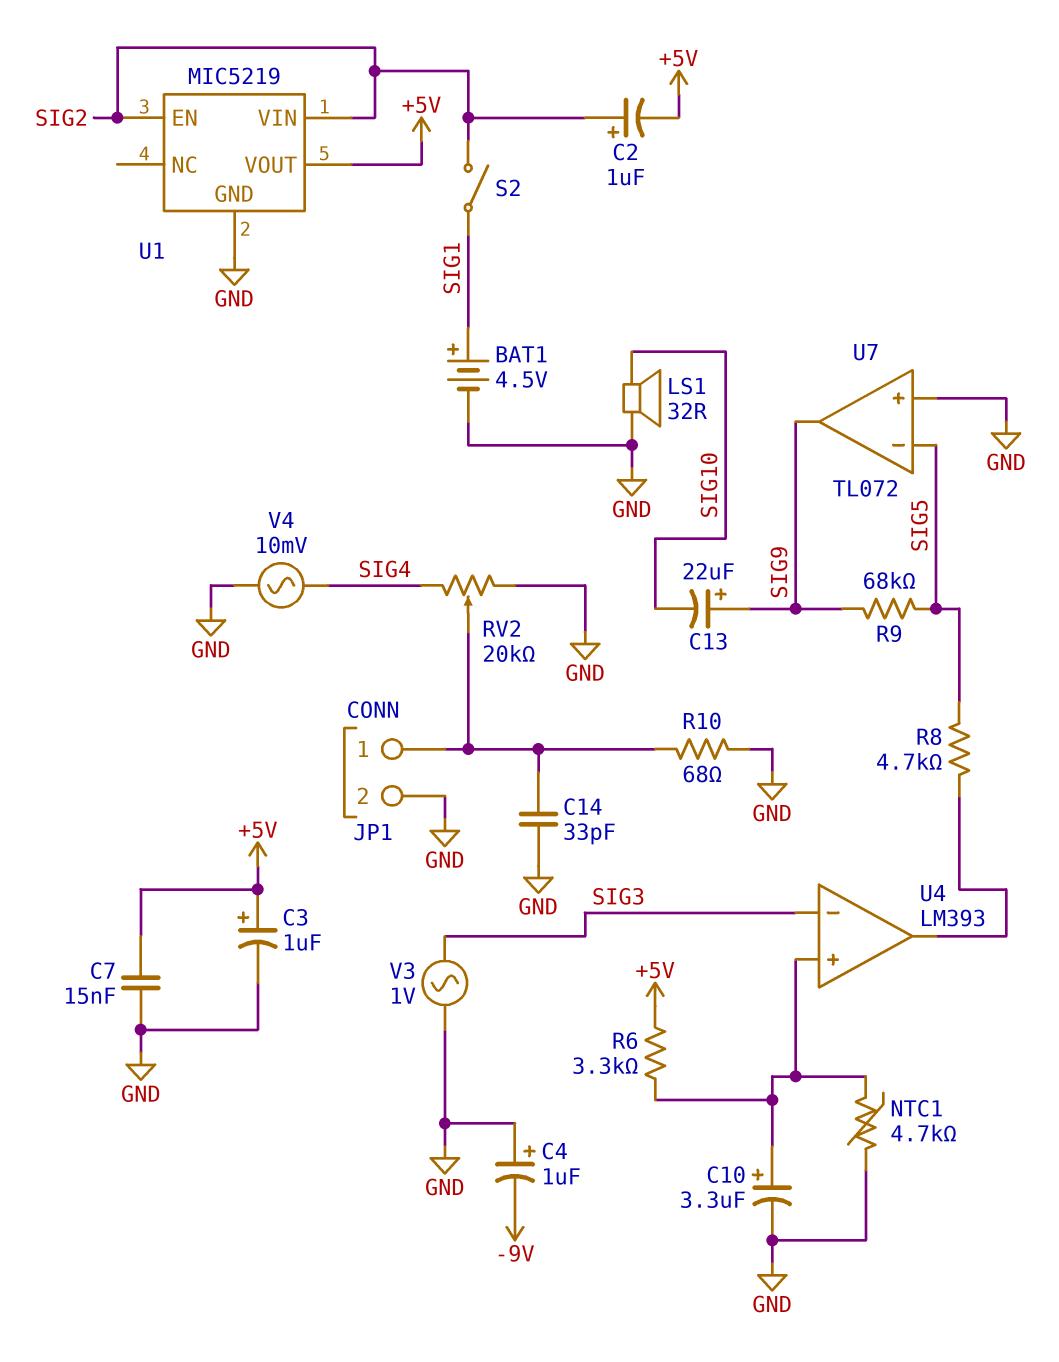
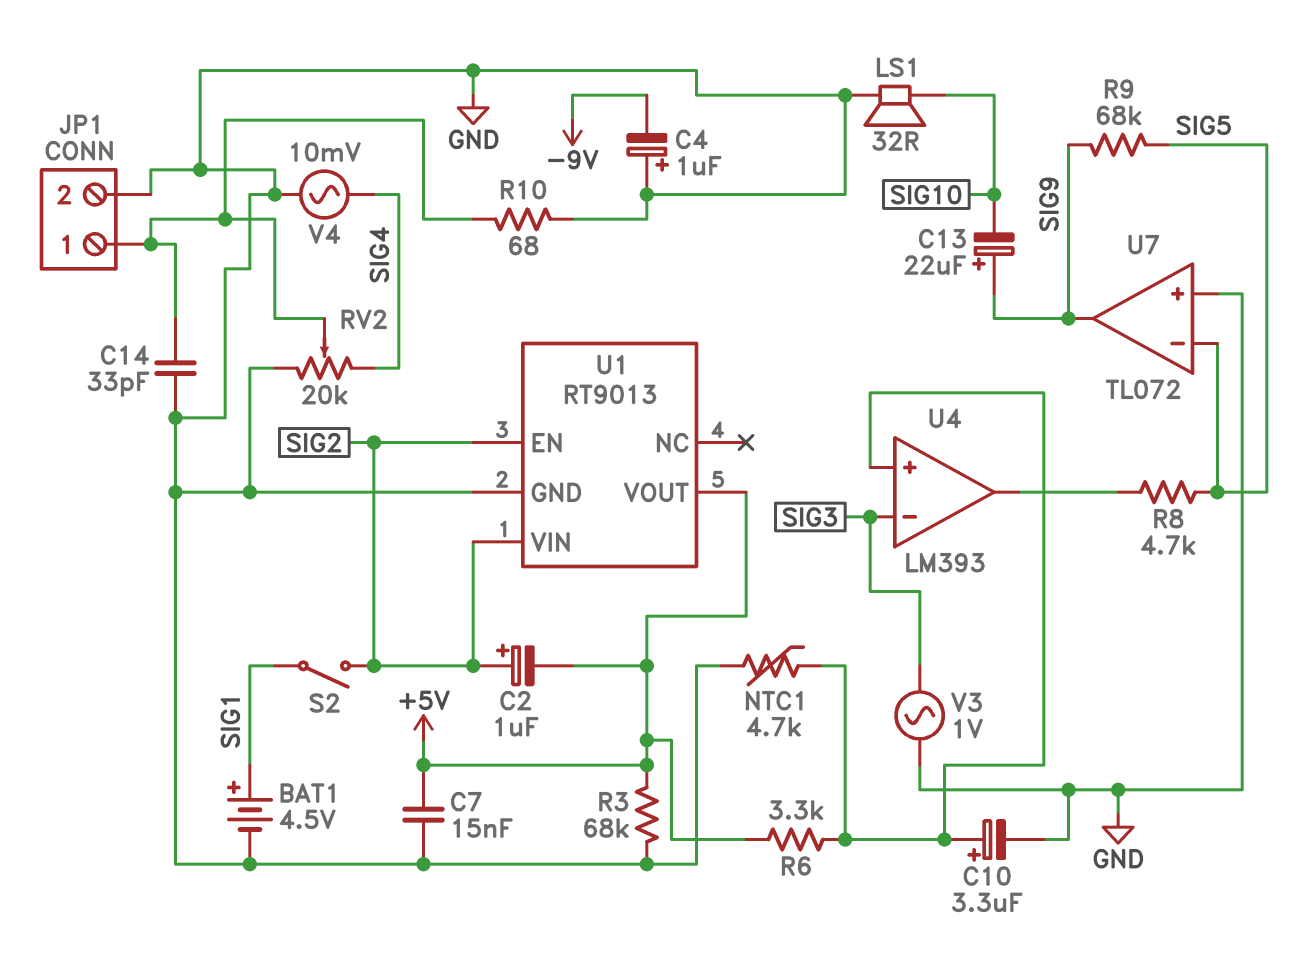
C3: 1uF (plus +5V, minus GND) -> none
R3: none -> 68k (+5V, GND)
U1: MIC5219 -> RT9013

